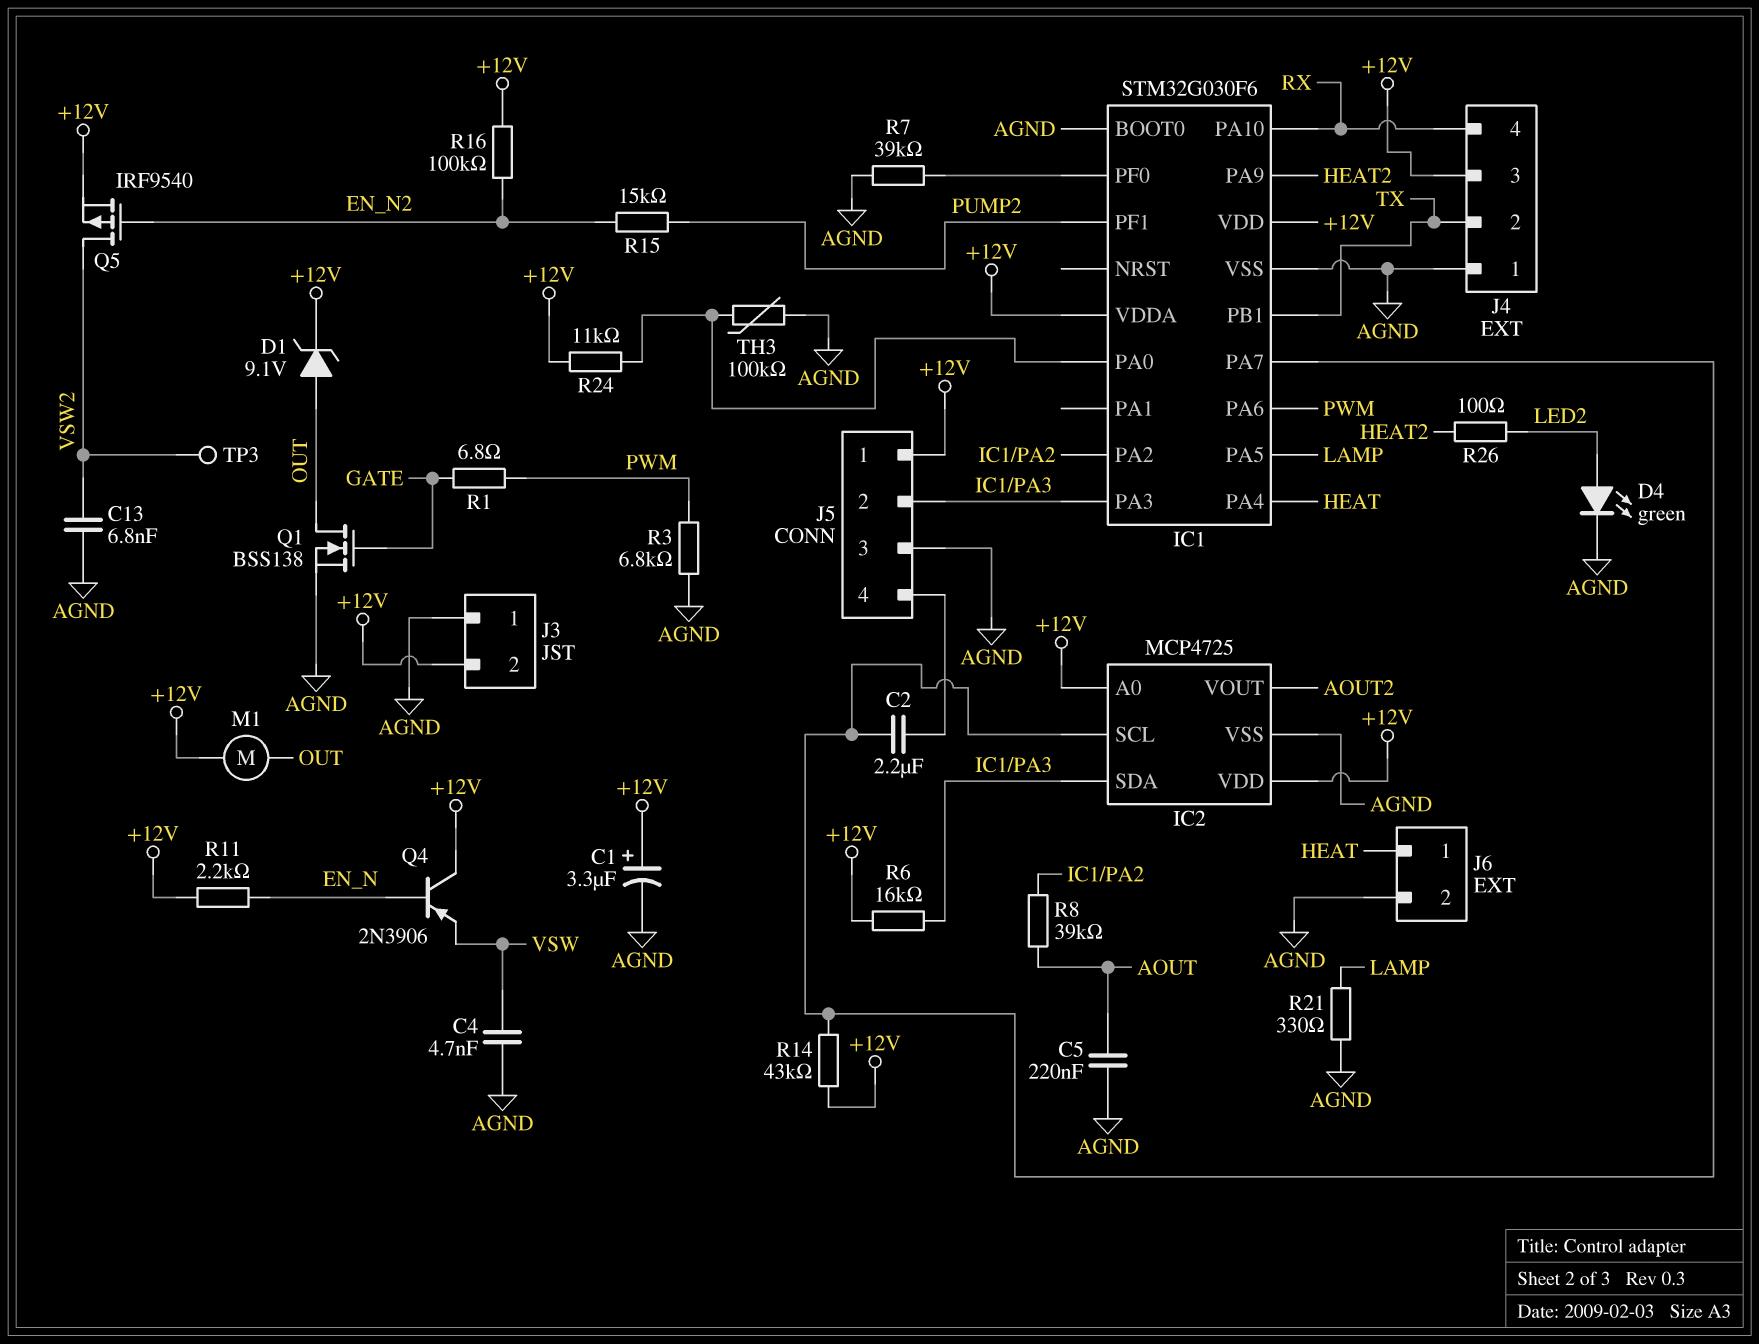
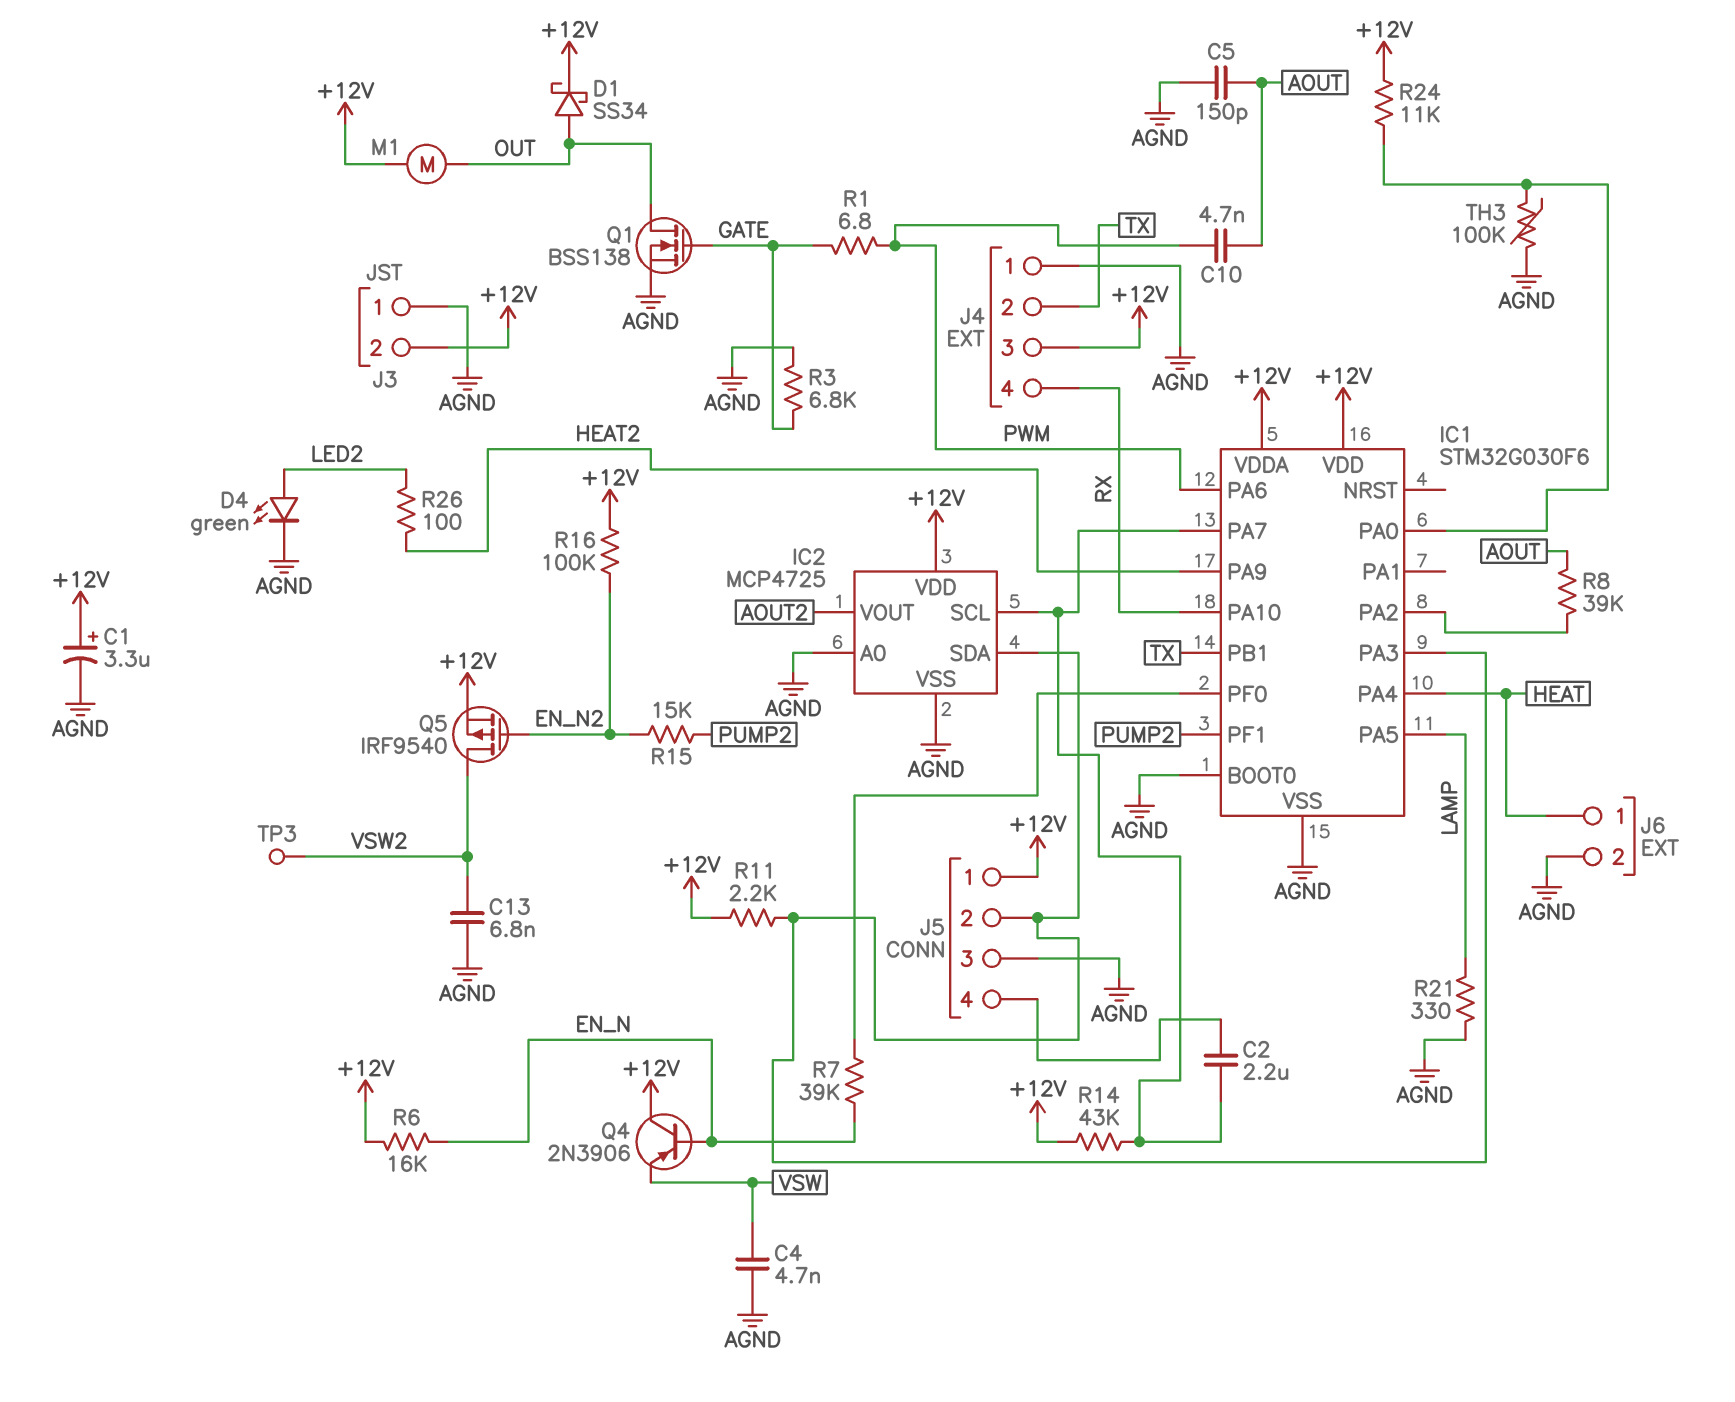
C5: 220nF (AGND, AOUT) -> 150pF (AGND, AOUT)
C10: none -> 4.7nF (AOUT, PWM)
D1: zener 9.1V (A OUT, K +12V) -> schottky SS34 (A OUT, K +12V)
IC2 pin A0: +12V -> AGND
R3: 6.8k (AGND, PWM) -> 6.8k (AGND, GATE)
R6: 16k (+12V, IC1/PA3) -> 16k (+12V, EN_N)
R7: 39k (AGND, IC1/PF0) -> 39k (EN_N, IC1/PF0)
R11: 2.2k (+12V, EN_N) -> 2.2k (+12V, IC1/PA3)

